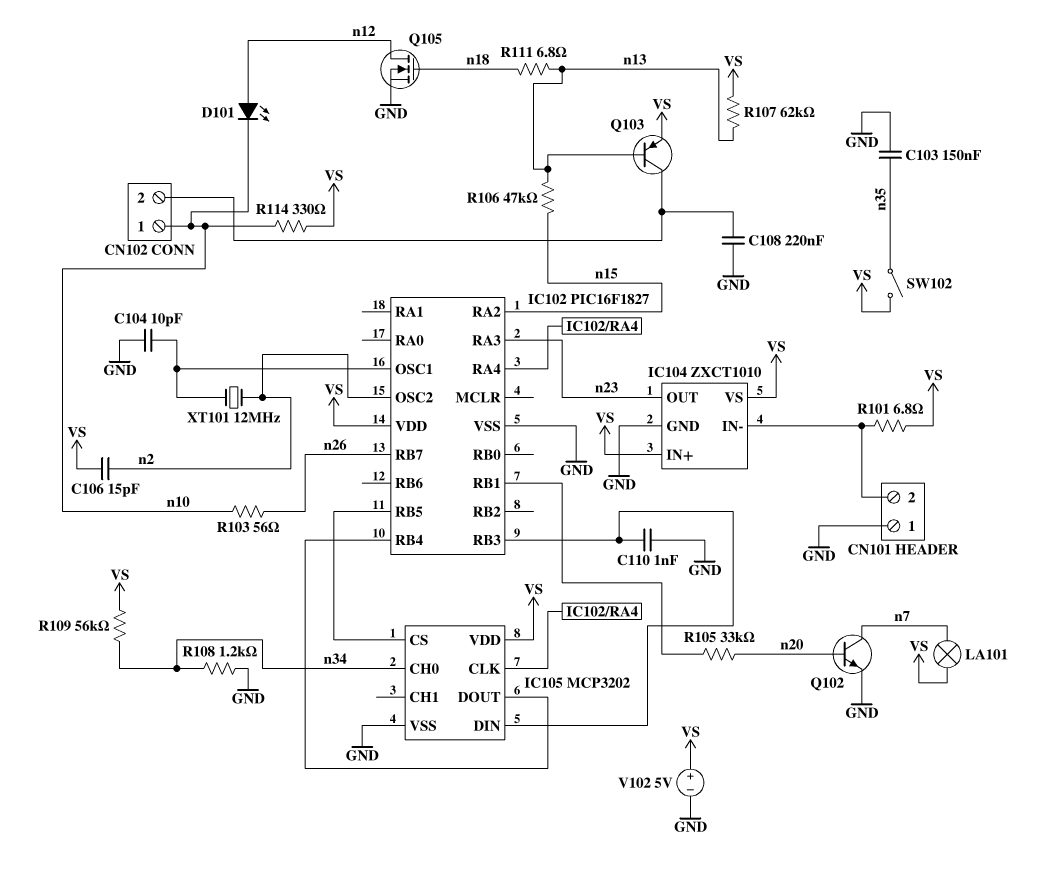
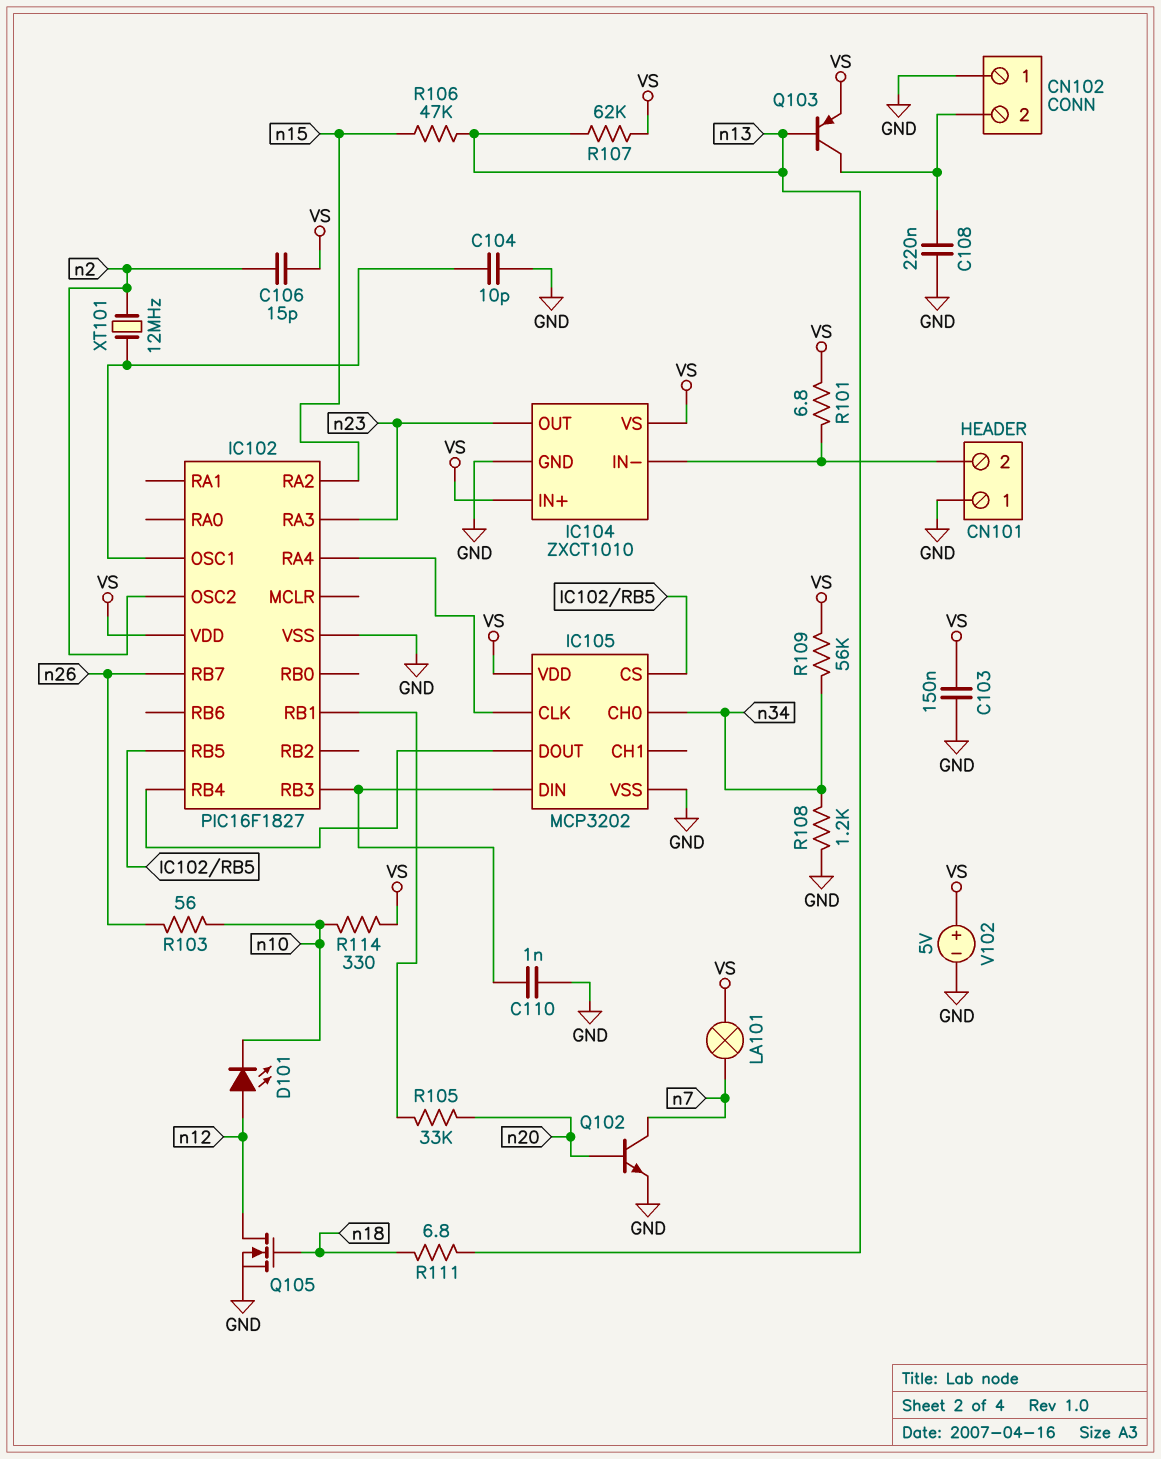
C103: 150nF (GND, n35) -> 150nF (GND, VS)
CN102 pin 1: n10 -> GND
SW102: switch (VS, n35) -> none

